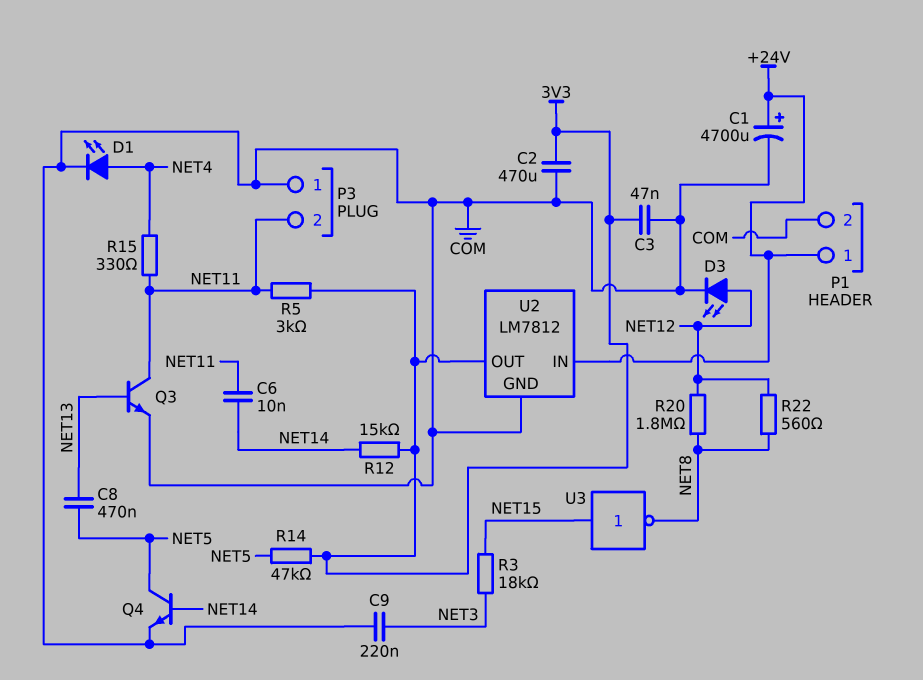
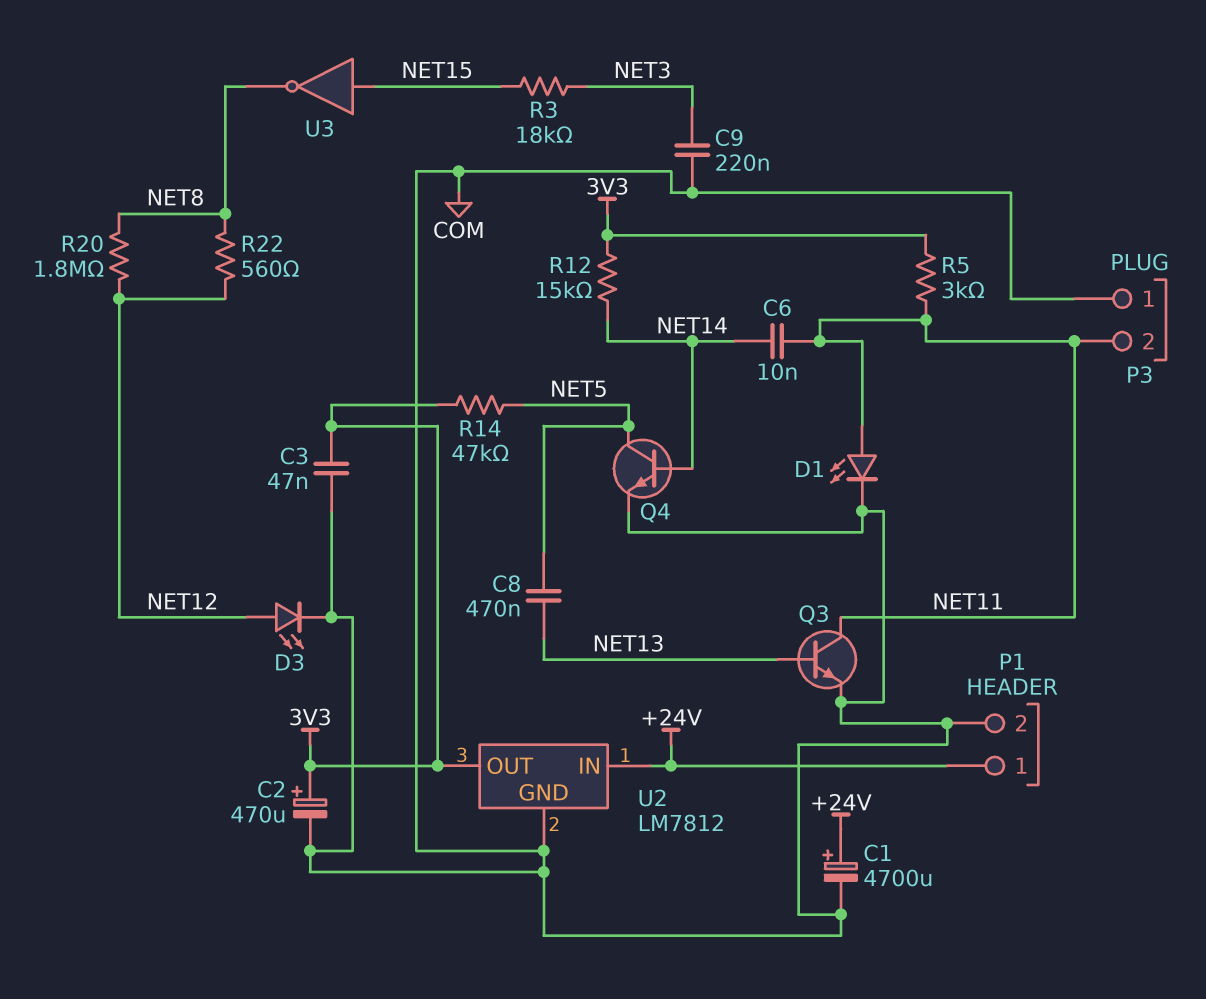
C2: 470uF (3V3, COM) -> 470uF (plus 3V3, minus COM)
D1: LED (A NET4, K COM) -> LED (A NET11, K COM)
R15: 330 (NET4, NET11) -> none

